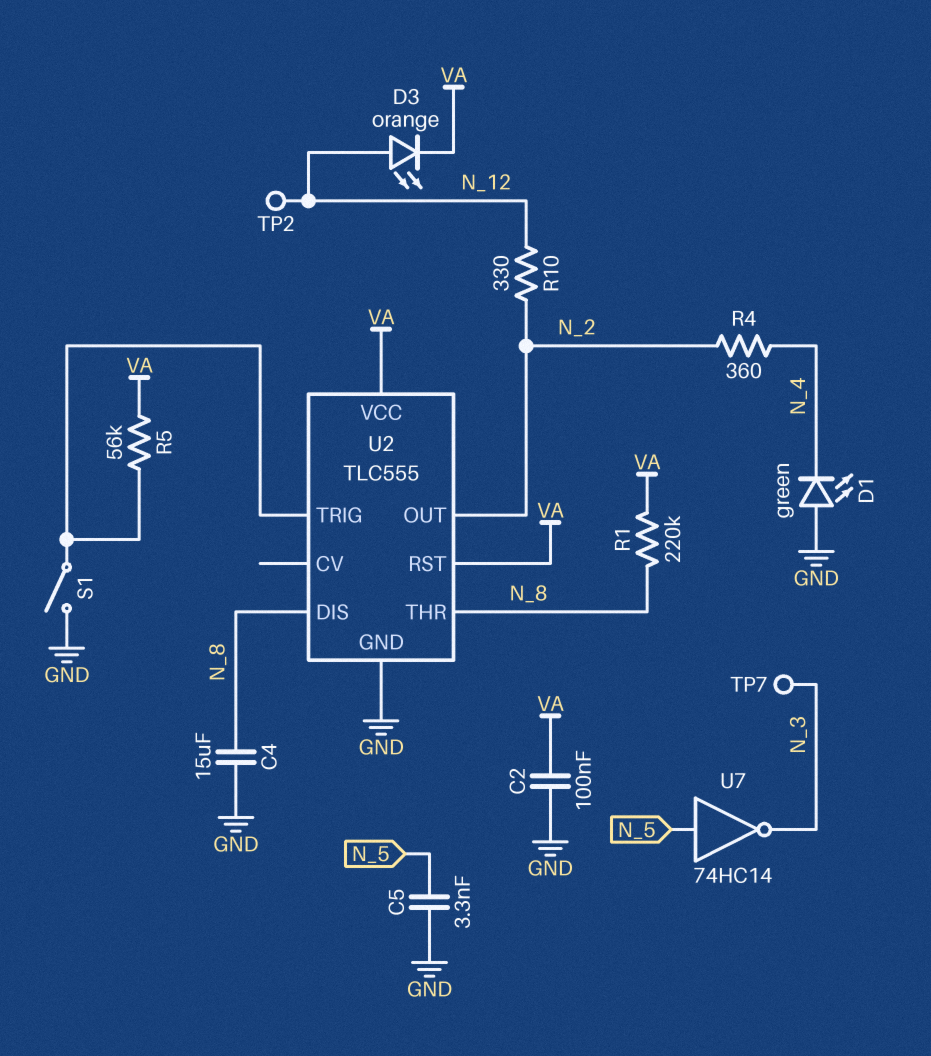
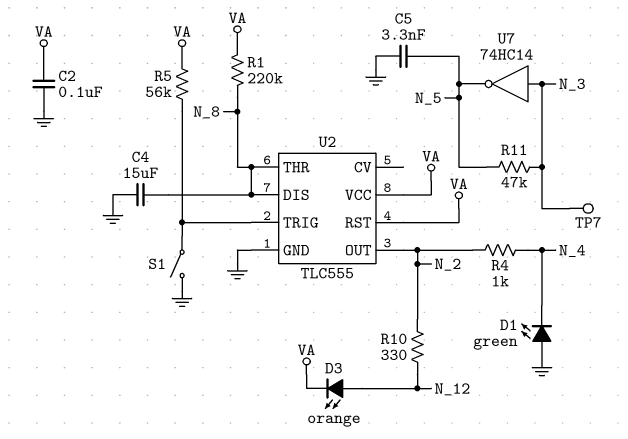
R4: 360 (N_2, N_4) -> 1k (N_2, N_4)
R11: none -> 47k (N_3, N_5)
TP2: test point (N_12) -> none
U7: NOT 74HC14 (in N_5, out N_3) -> NOT 74HC14 (in N_3, out N_5)

